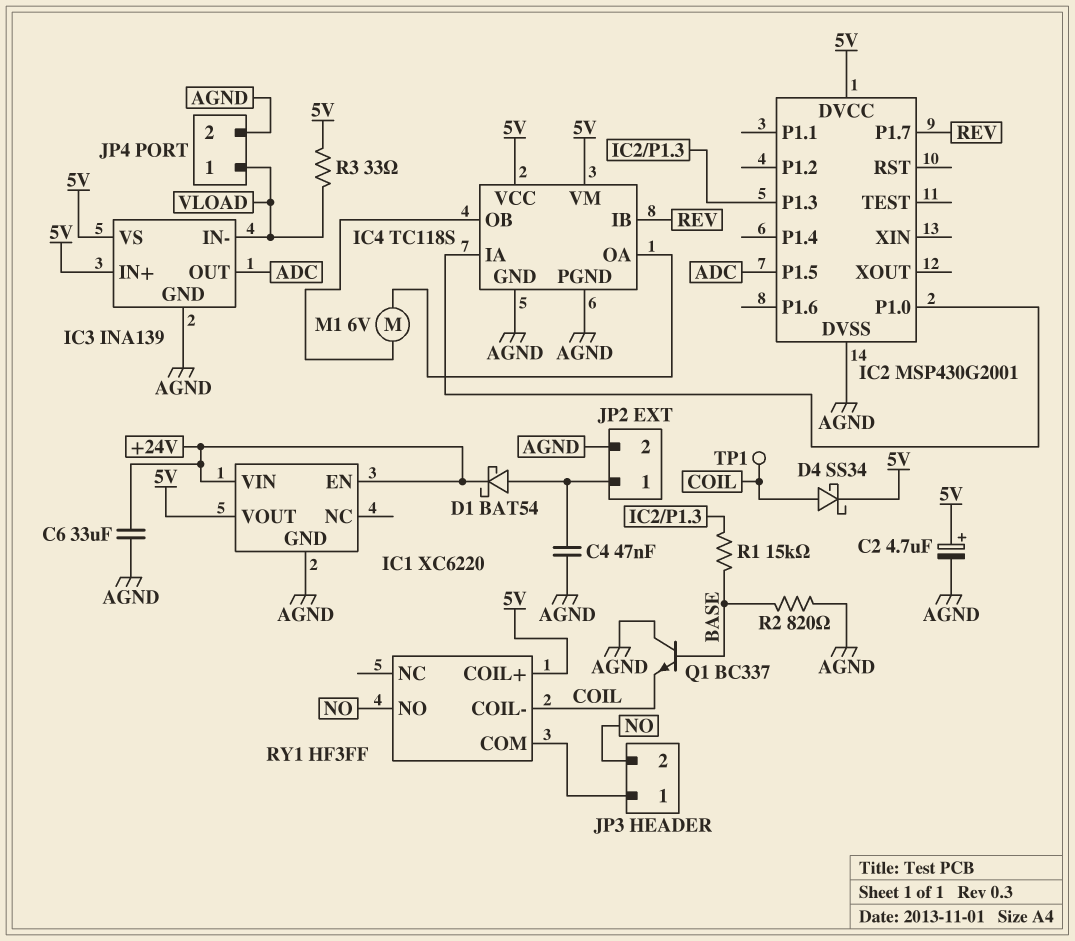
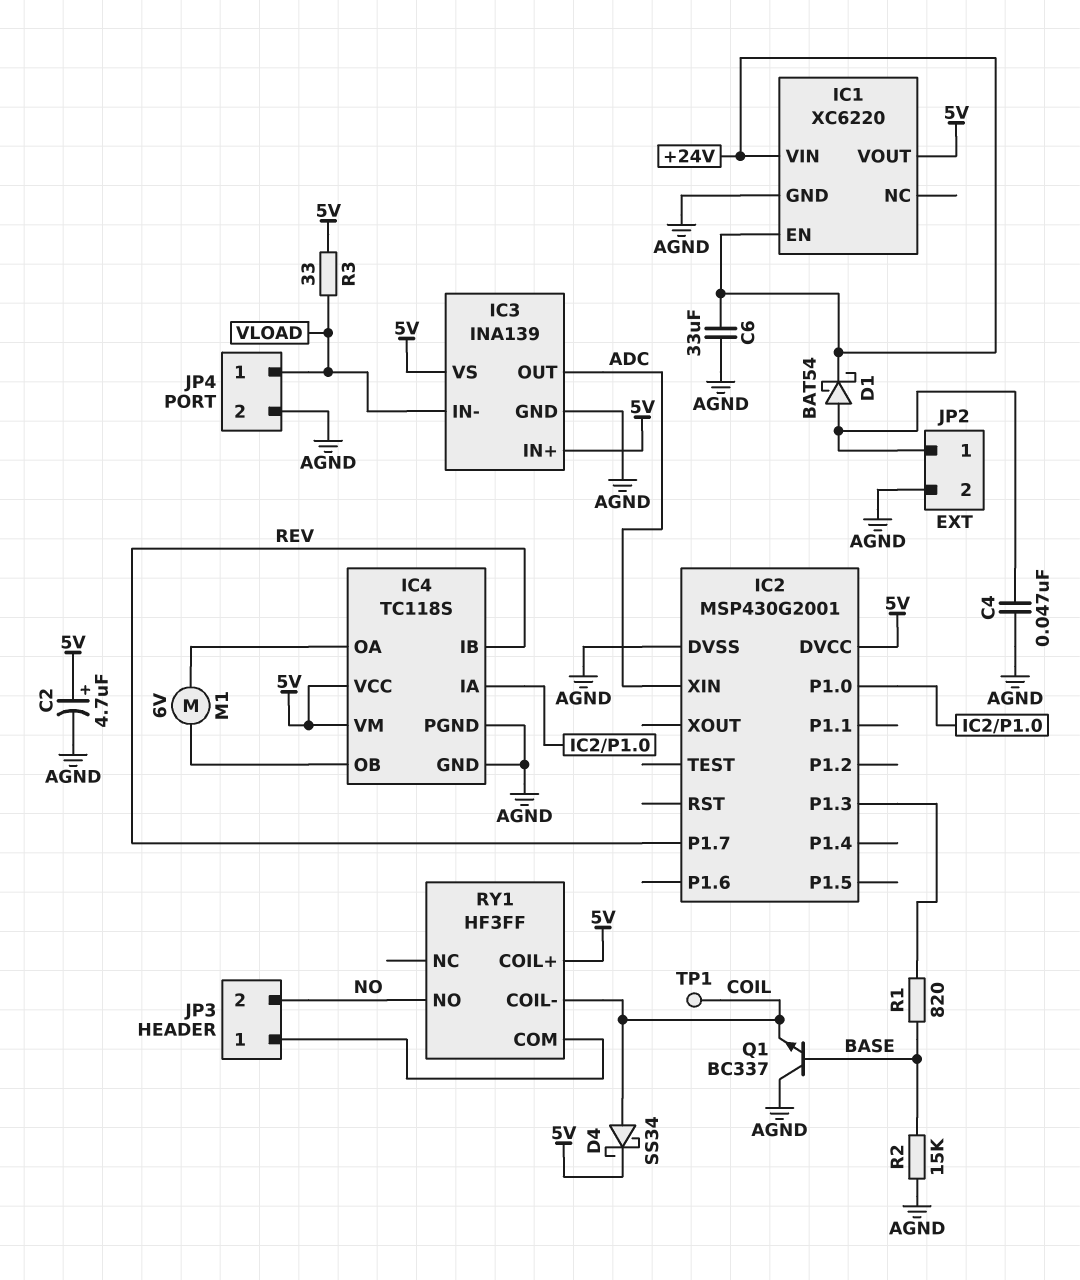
IC2 pin P1.5: ADC -> none
IC2 pin XIN: none -> ADC
R1: 15k (BASE, IC2/P1.3) -> 820 (BASE, IC2/P1.3)
R2: 820 (AGND, BASE) -> 15k (AGND, BASE)

